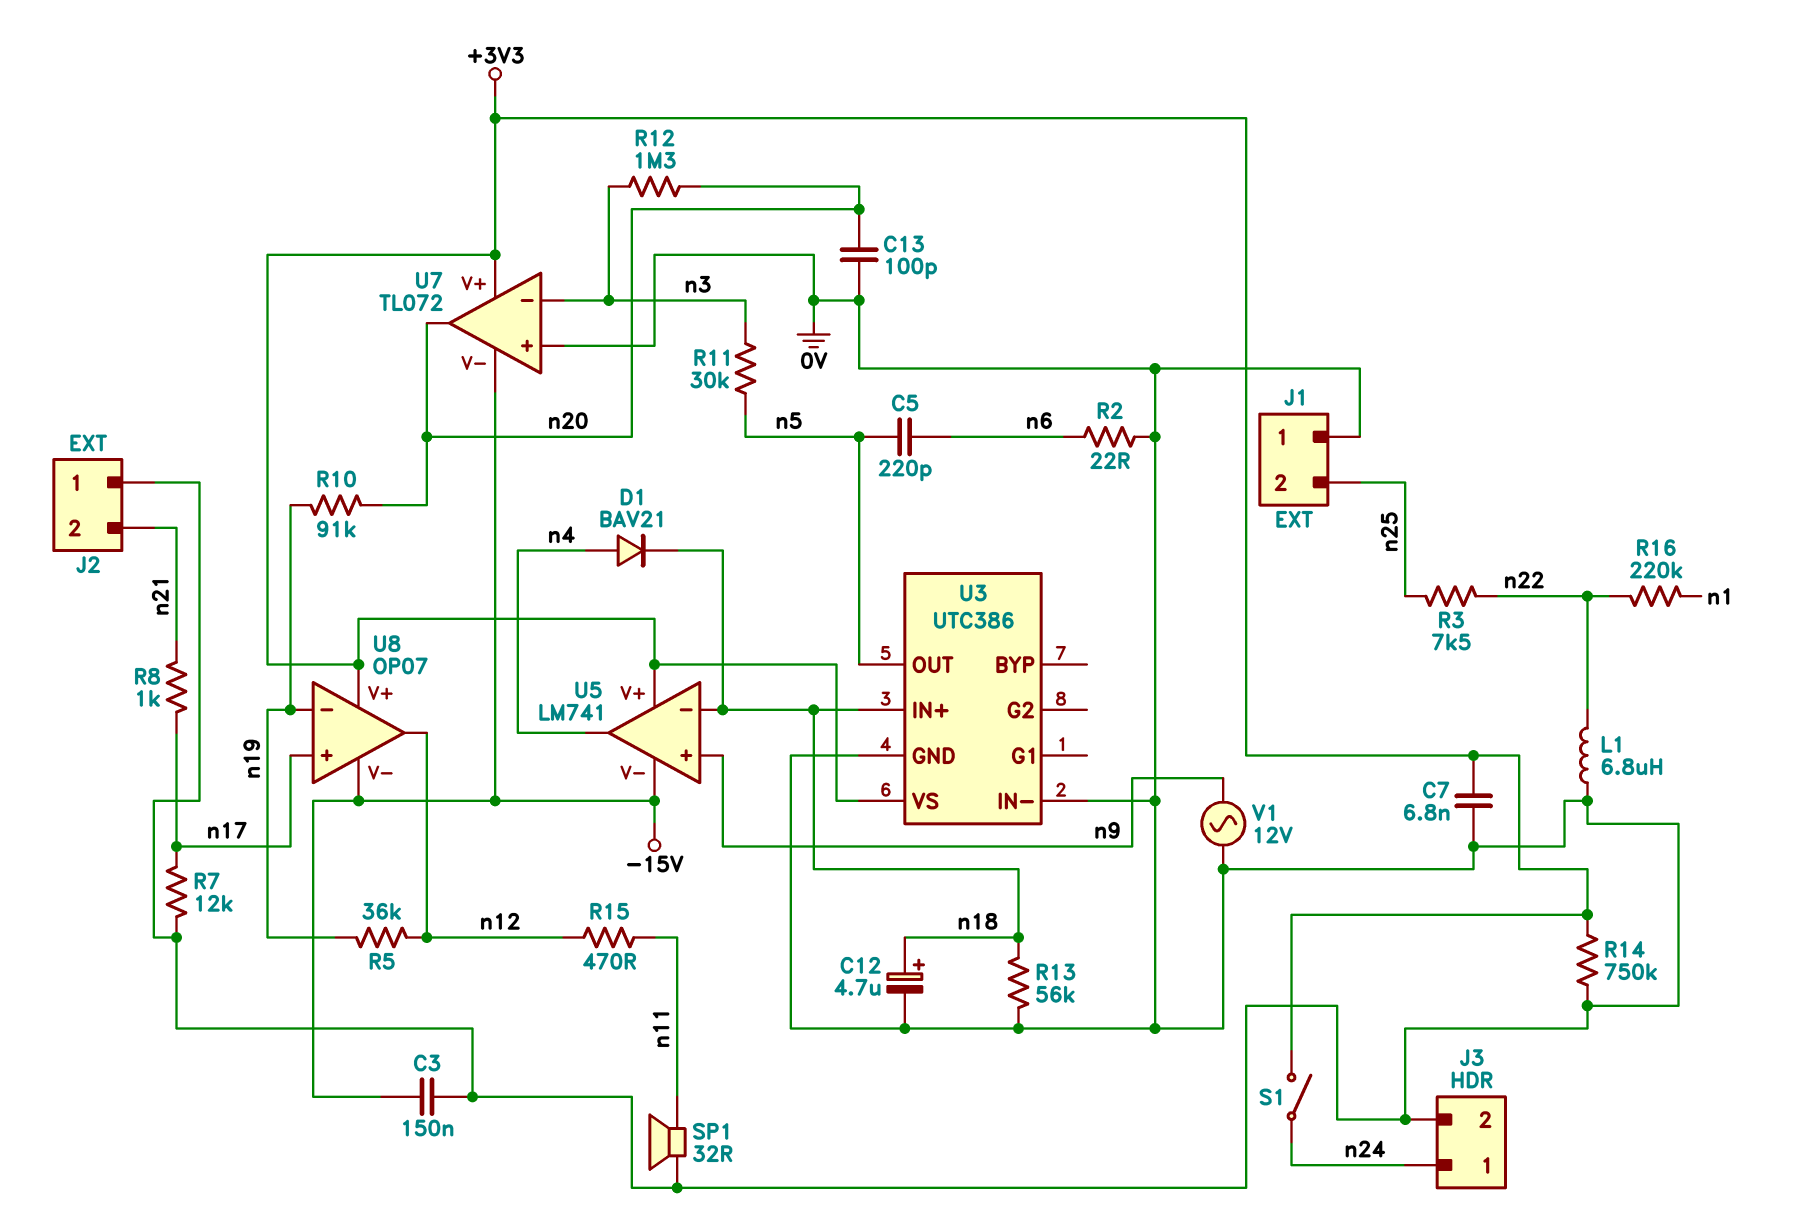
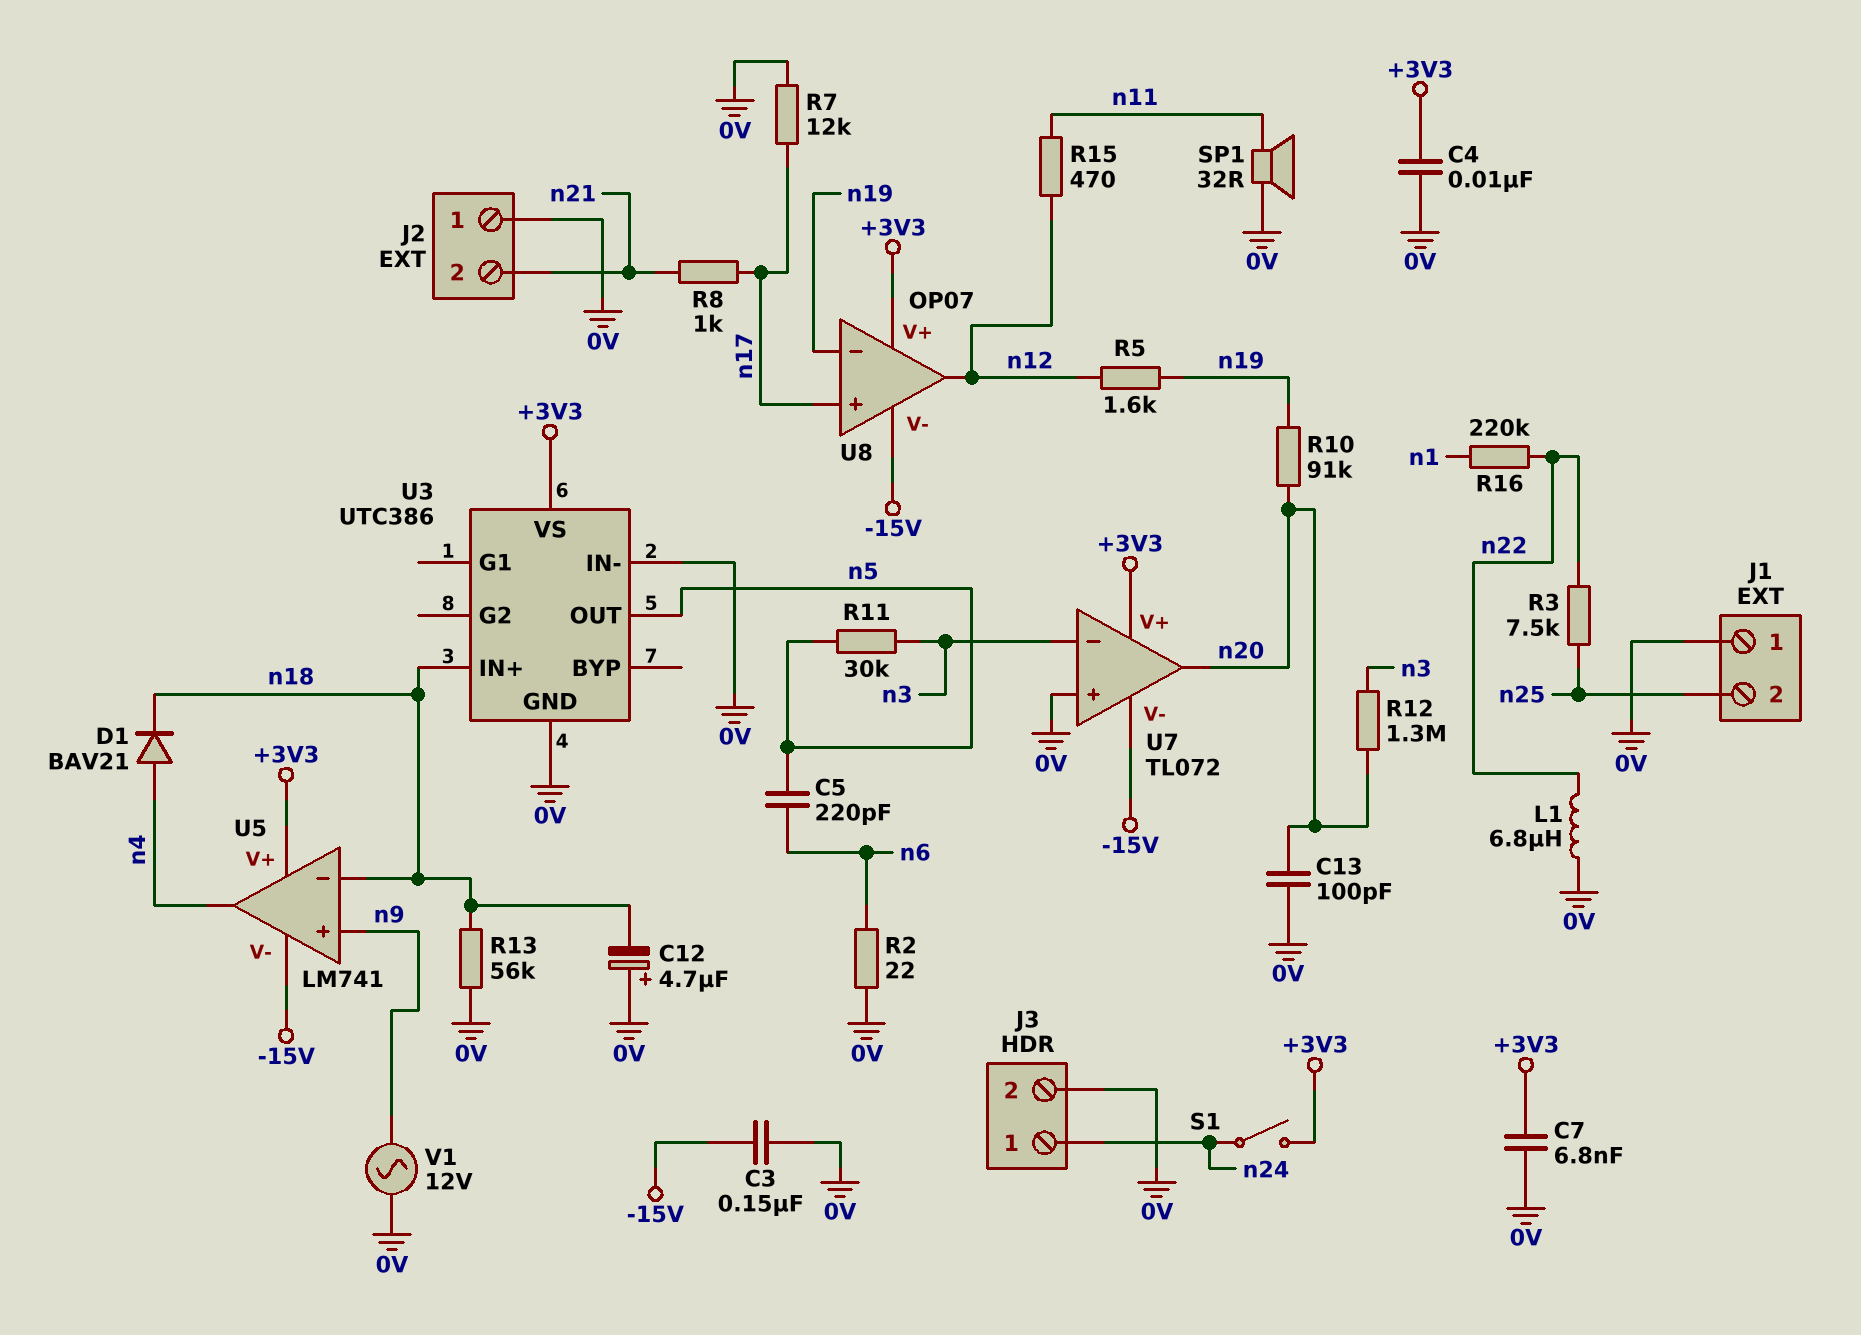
C4: none -> 10nF (+3V3, 0V)
C12: 4.7uF (plus n18, minus 0V) -> 4.7uF (plus 0V, minus n18)
R5: 36k (n12, n19) -> 1.6k (n12, n19)
R14: 750k (+3V3, 0V) -> none

